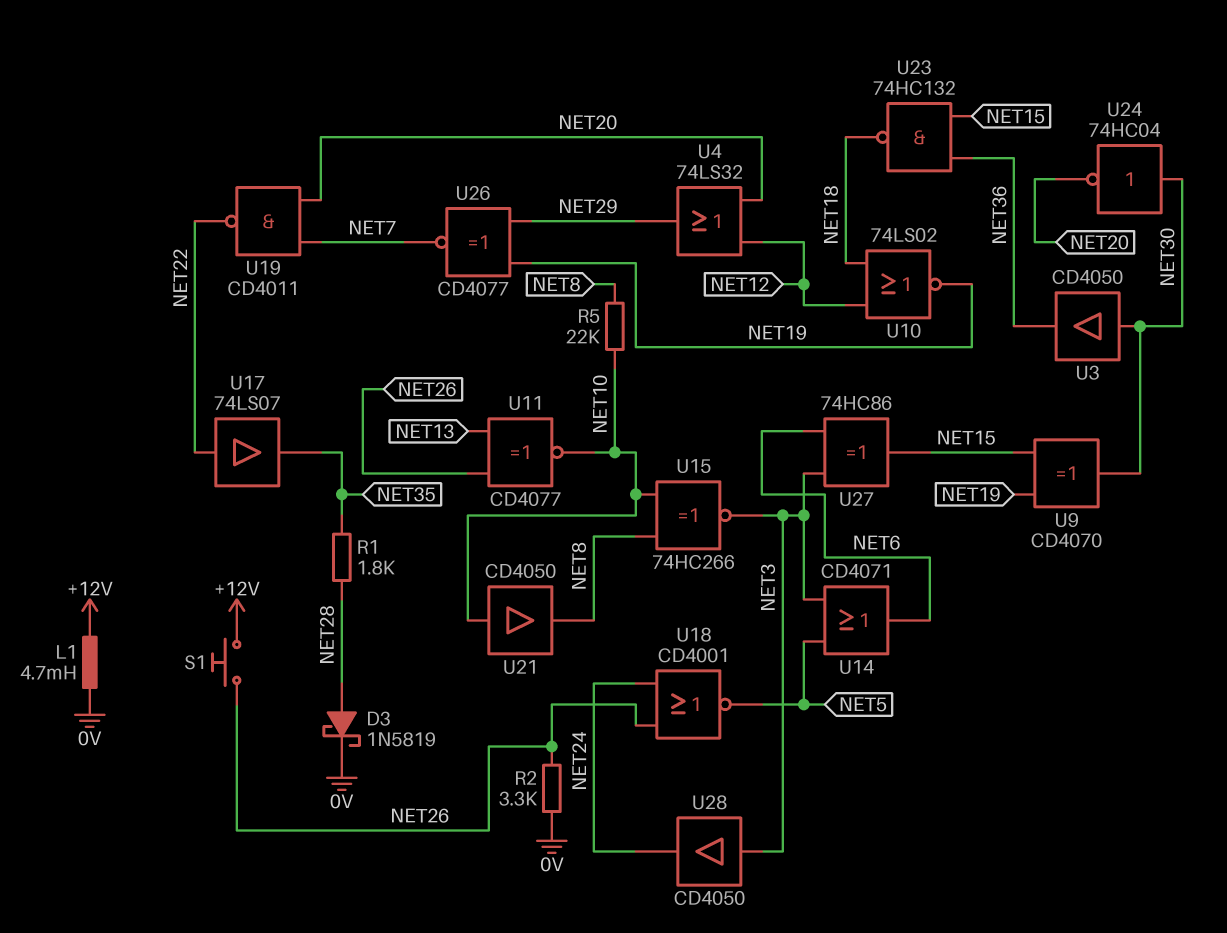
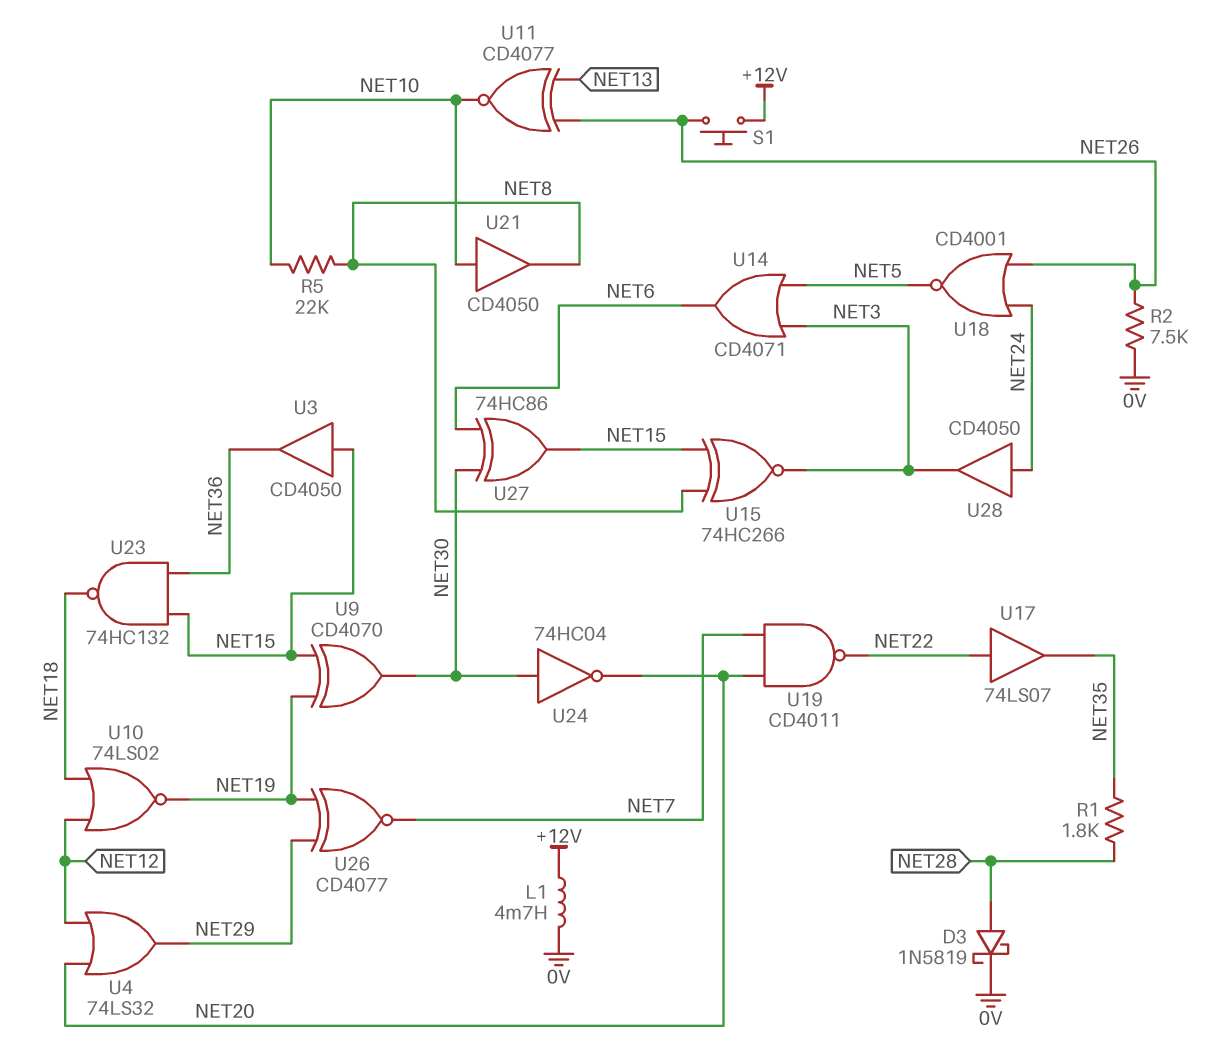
R2: 3.3k (0V, NET26) -> 7.5k (0V, NET26)
U3: buffer CD4050 (in NET30, out NET36) -> buffer CD4050 (in NET15, out NET36)
U15: XNOR 74HC266 (in NET8, in NET10, out NET3) -> XNOR 74HC266 (in NET8, in NET15, out NET3)
U27: XOR 74HC86 (in NET3, in NET6, out NET15) -> XOR 74HC86 (in NET6, in NET30, out NET15)
U28: buffer CD4050 (in NET3, out NET24) -> buffer CD4050 (in NET24, out NET3)

